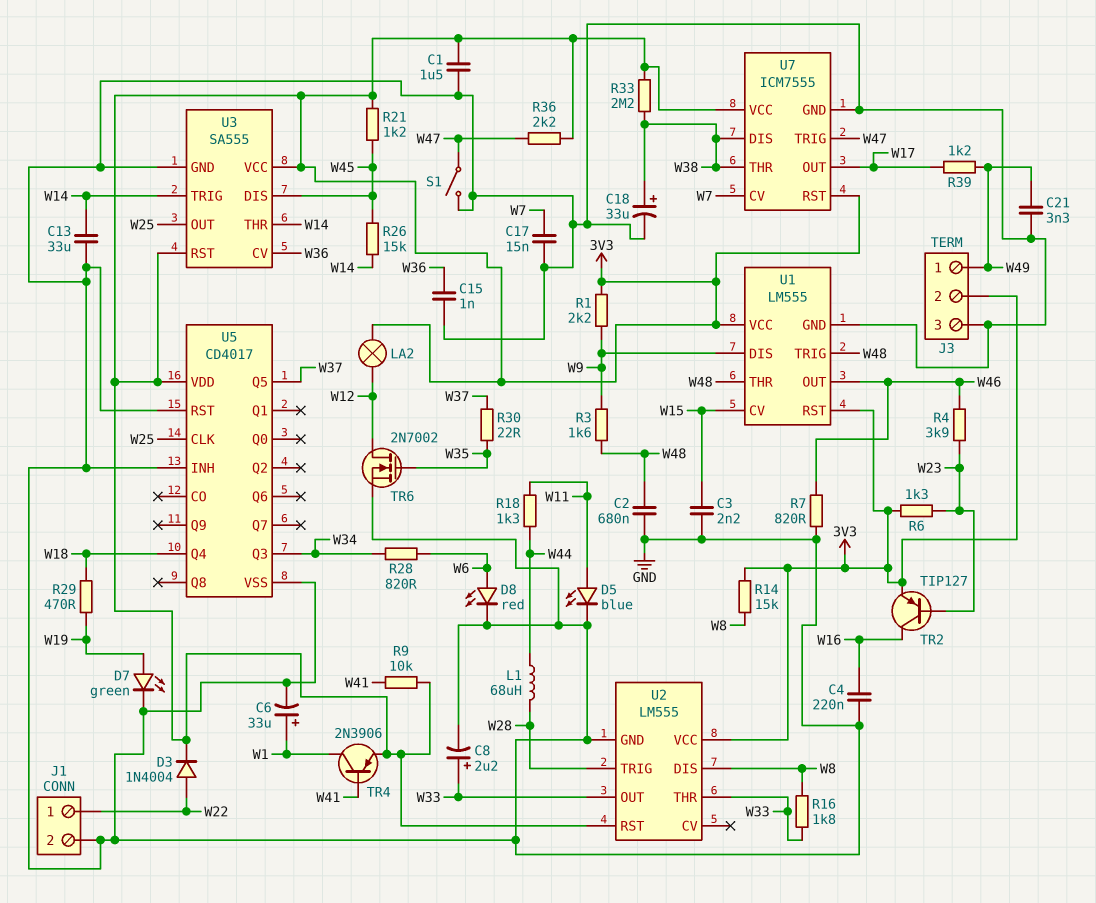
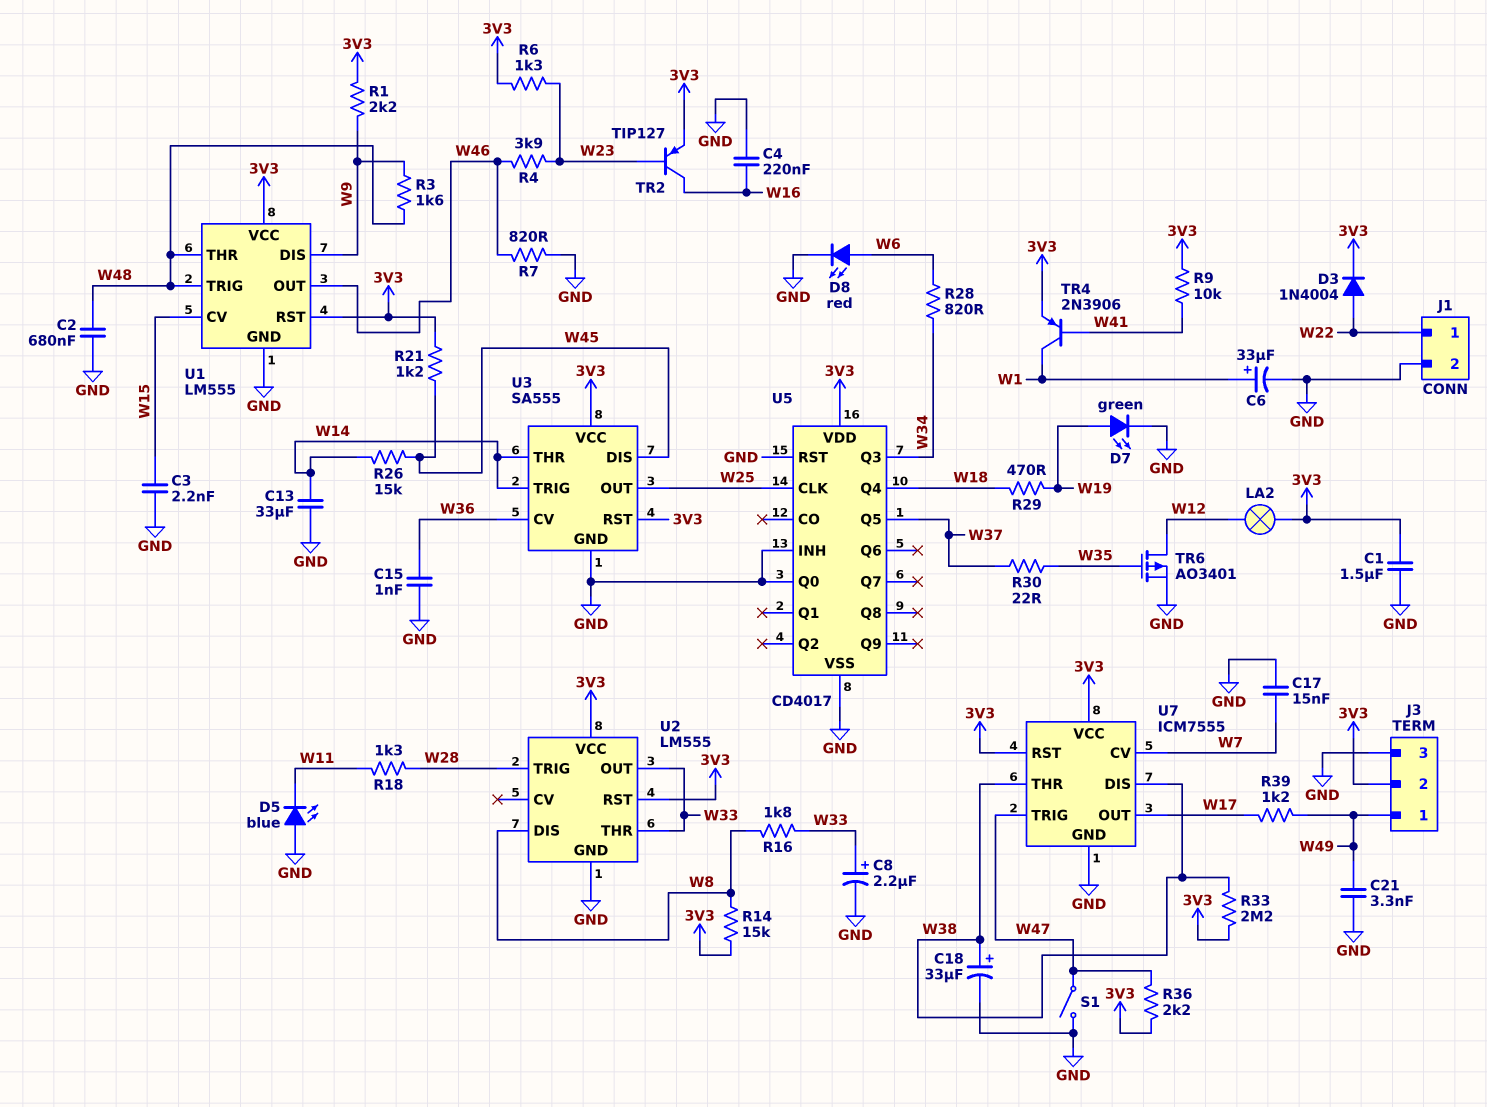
D5: LED blue (A W11, K GND) -> LED blue (A GND, K W11)
L1: 68uH (W28, W44) -> none
R18: 1.3k (W11, W44) -> 1.3k (W11, W28)
TR6: NMOS 2N7002 (G W35, D W12, S GND) -> PMOS AO3401 (G W35, D W12, S GND)
U5 pin Q0: none -> GND

